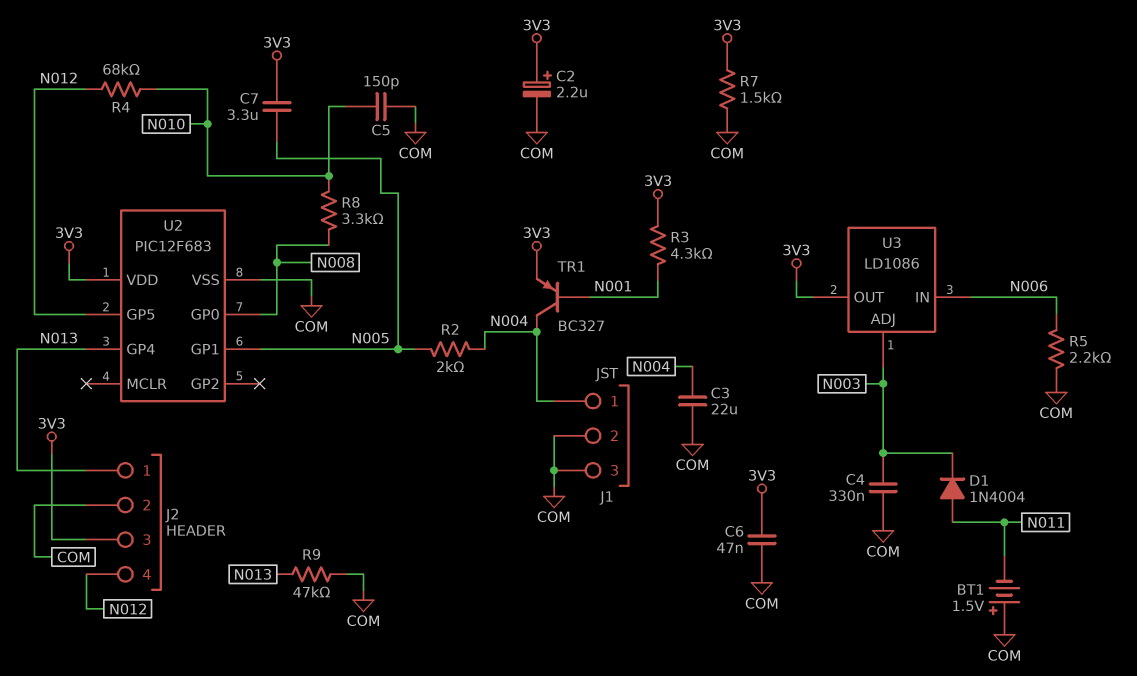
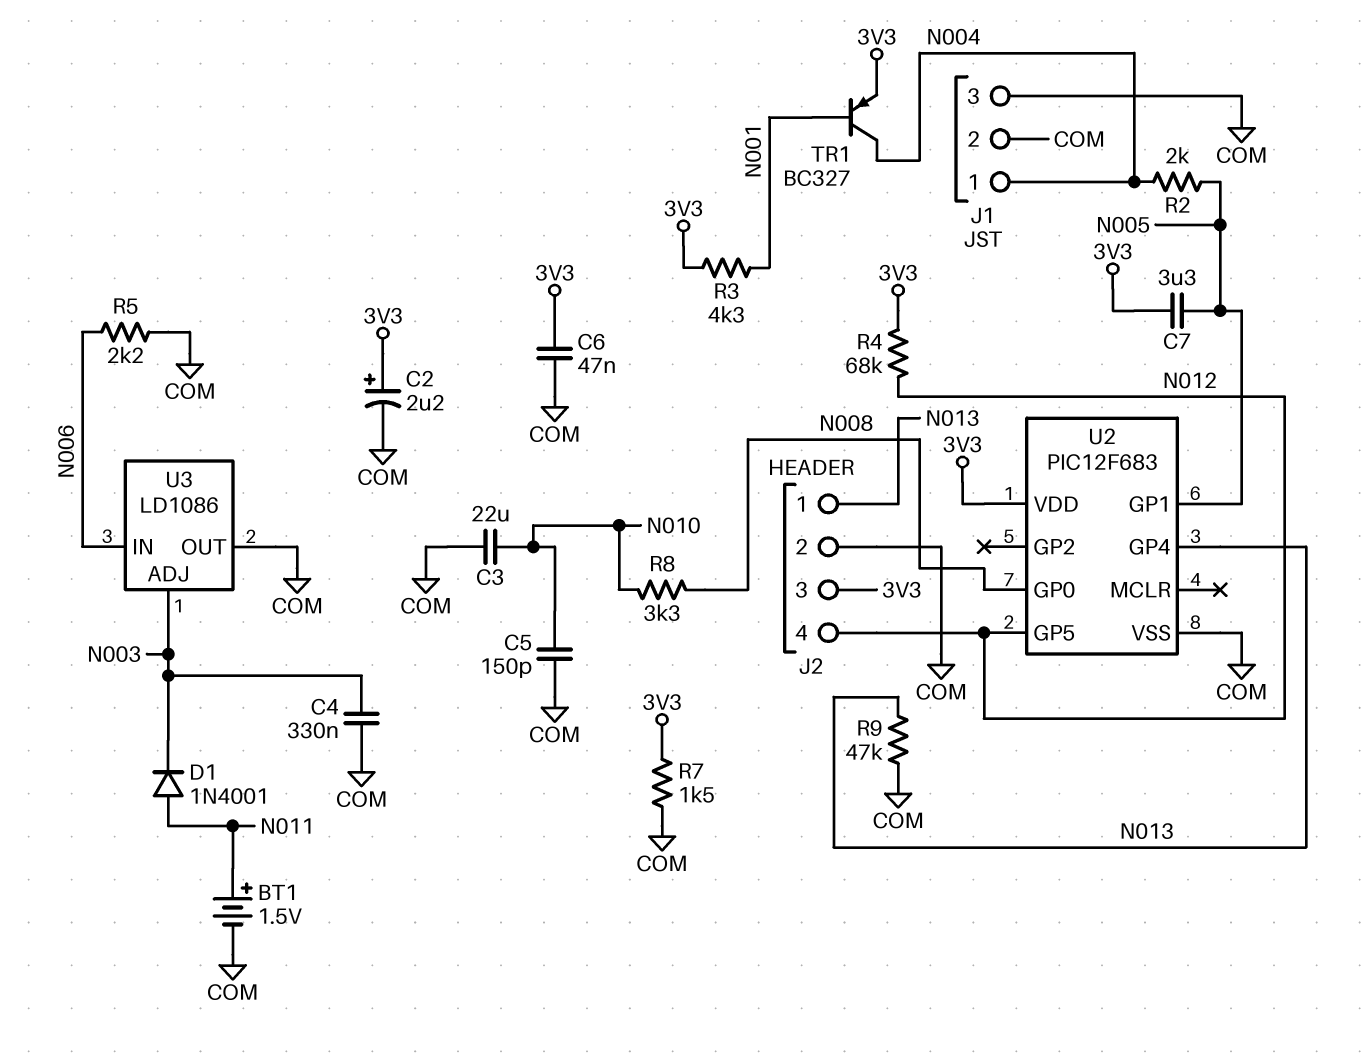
BT1: 1.5V (plus COM, minus N011) -> 1.5V (plus N011, minus COM)
C3: 22uF (COM, N004) -> 22uF (COM, N010)
D1: diode 1N4004 (A N011, K N003) -> diode 1N4001 (A N011, K N003)
R4: 68k (N010, N012) -> 68k (3V3, N012)
U3 pin OUT: 3V3 -> COM

